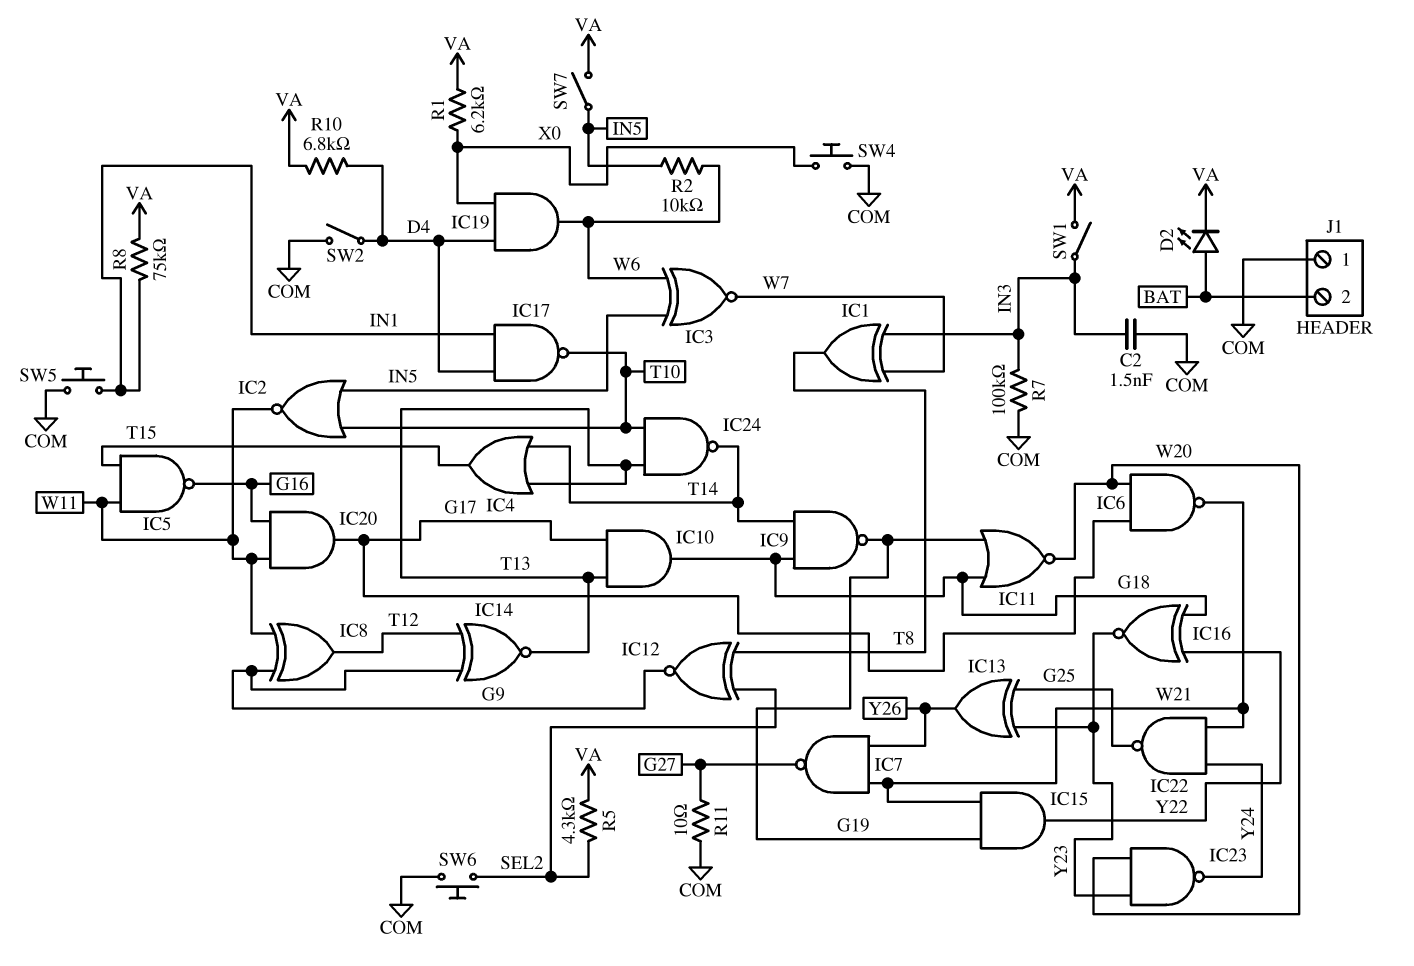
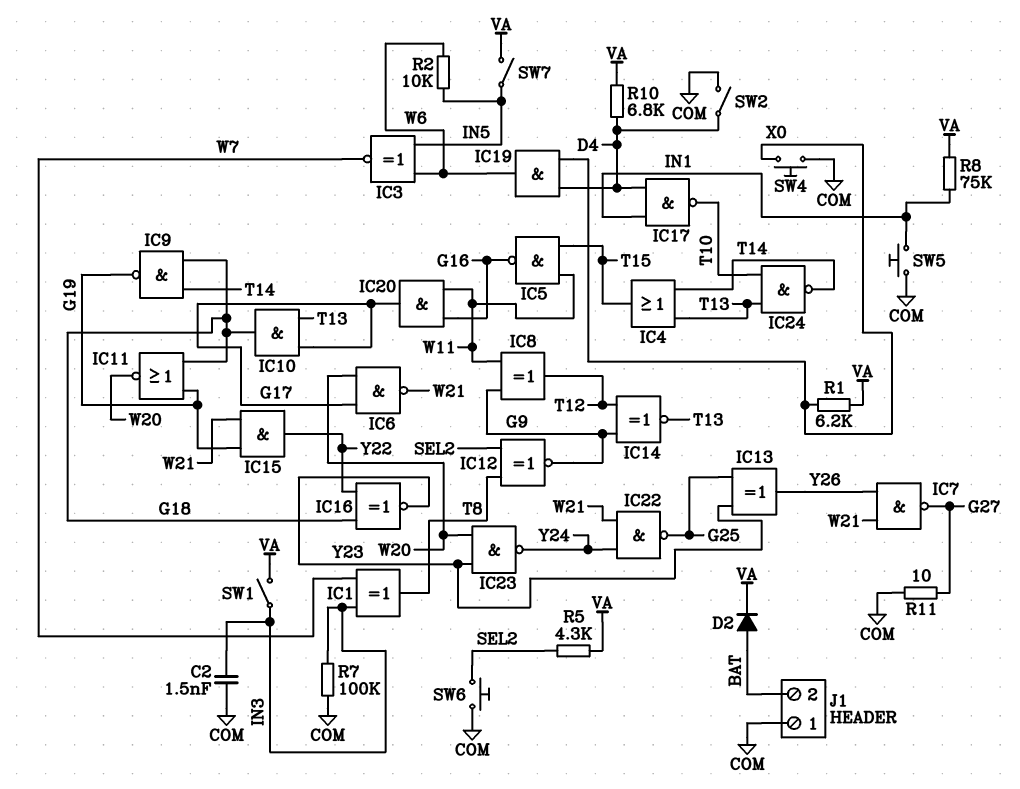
D2: LED (A BAT, K VA) -> diode (A BAT, K VA)
IC2: NOR (in IN5, in T10, out W11) -> none

